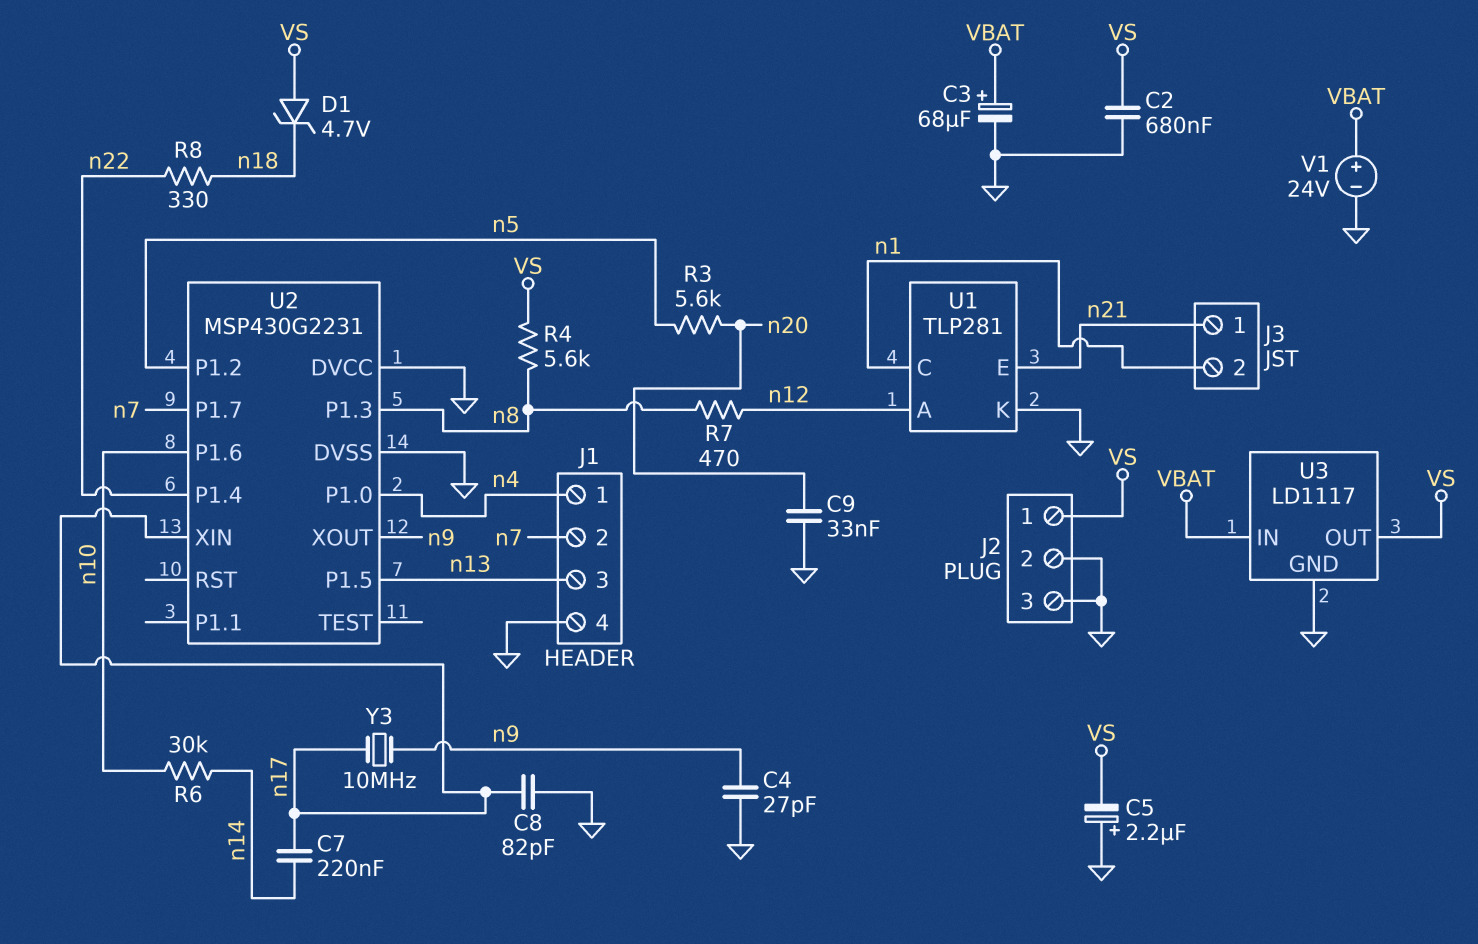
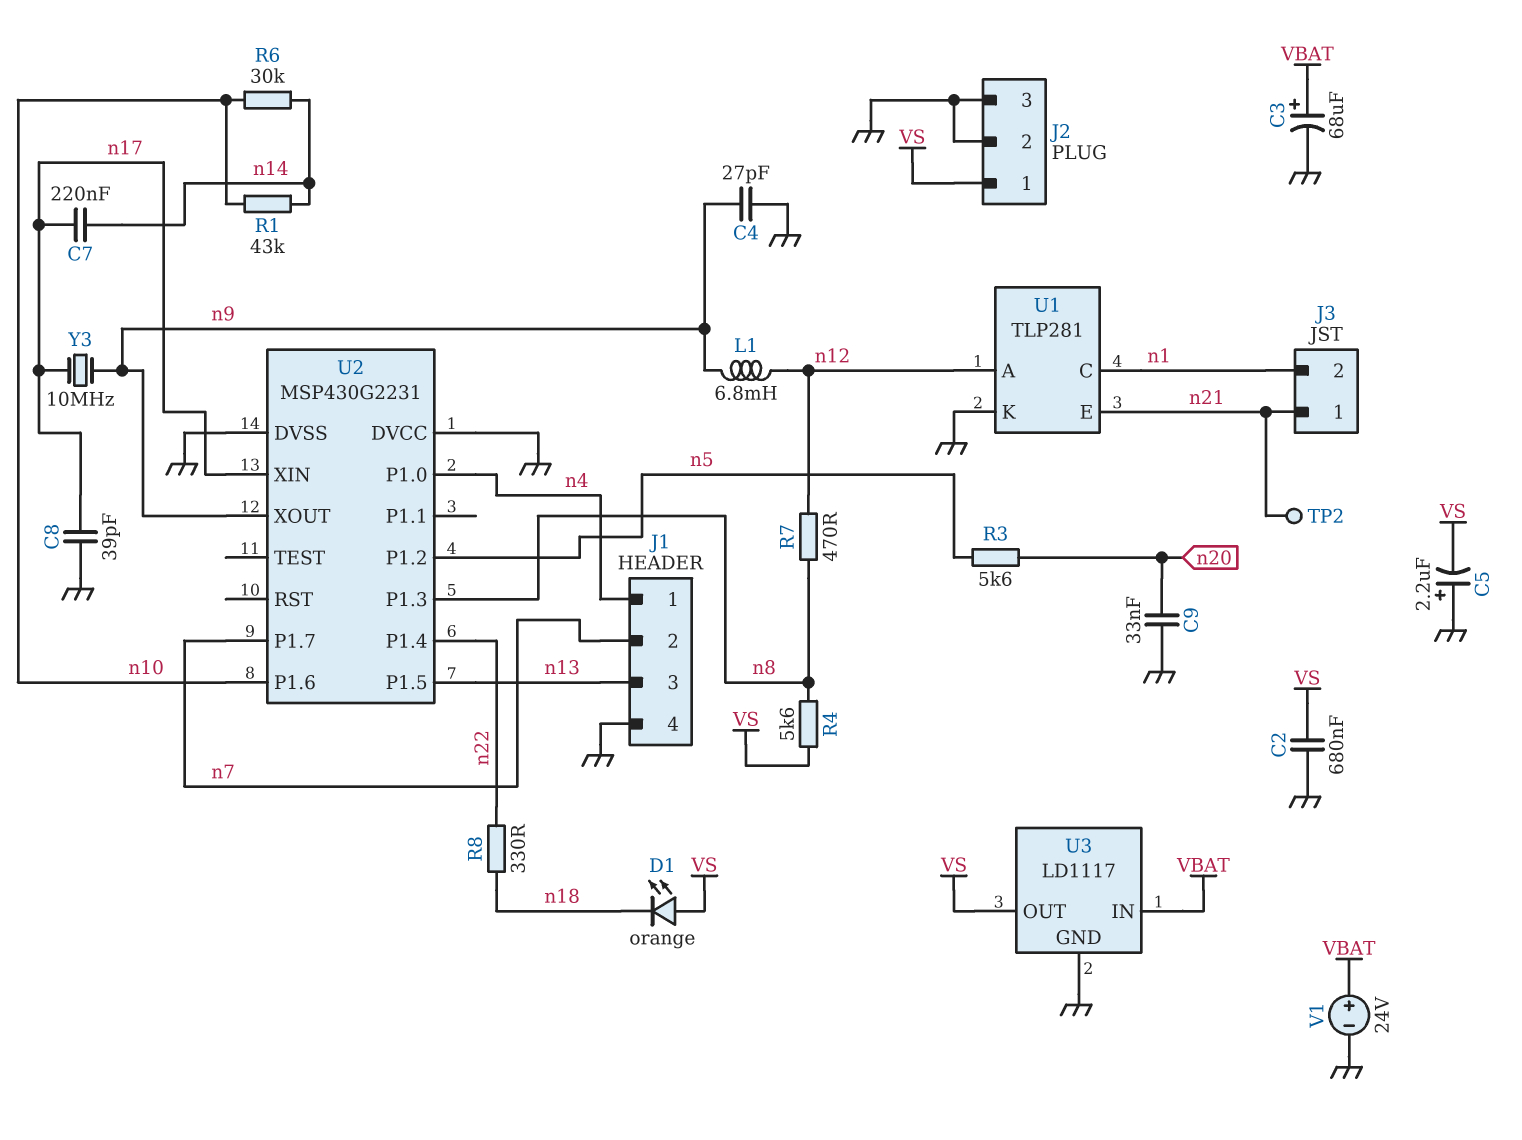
C8: 82pF (GND, n17) -> 39pF (GND, n17)
D1: zener 4.7V (A VS, K n18) -> LED orange (A VS, K n18)
L1: none -> 6.8mH (n9, n12)
R1: none -> 43k (n10, n14)
TP2: none -> test point (n21)

